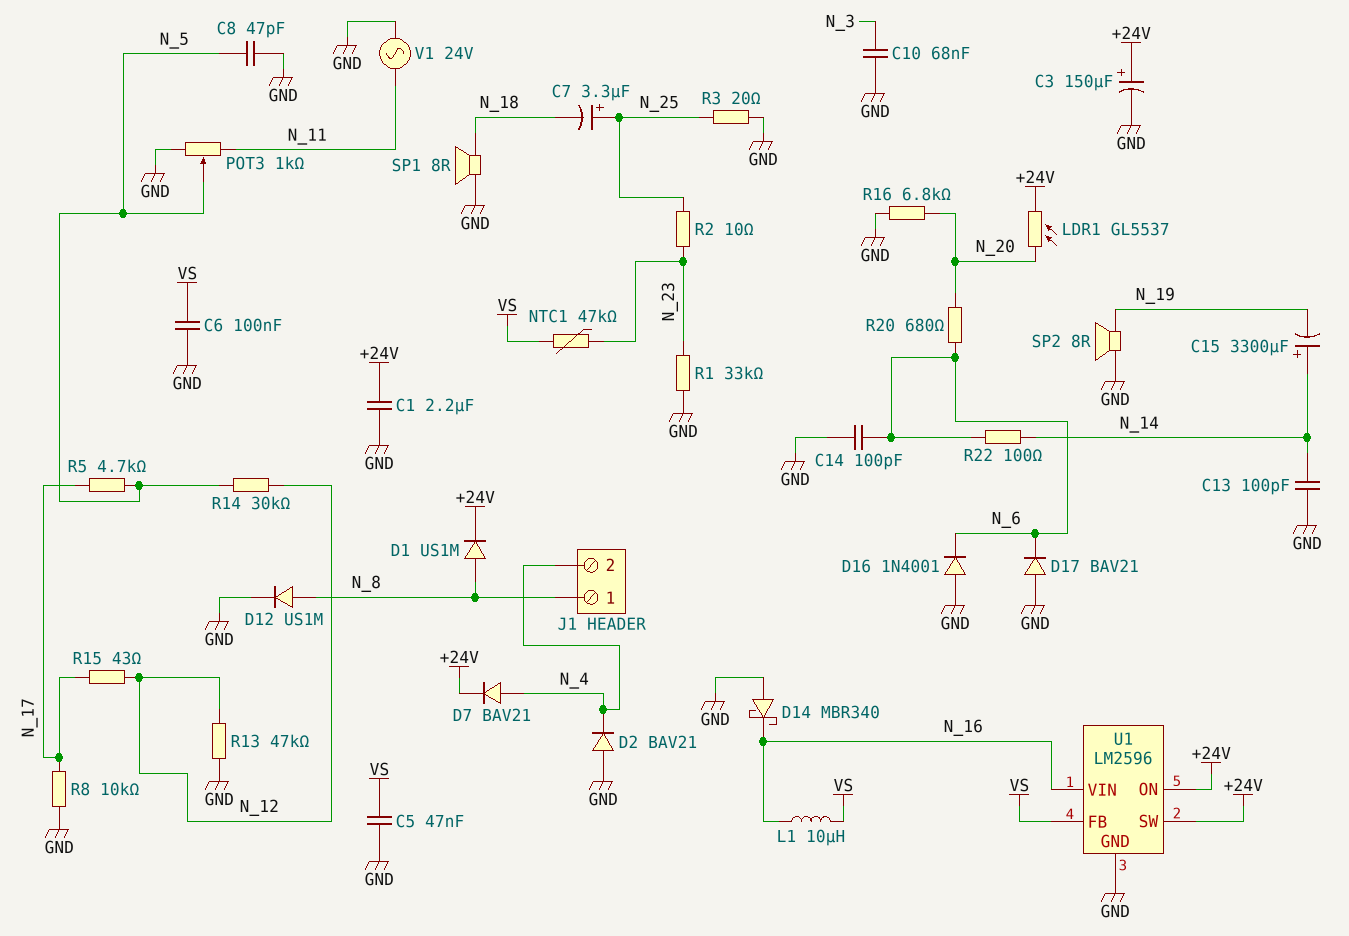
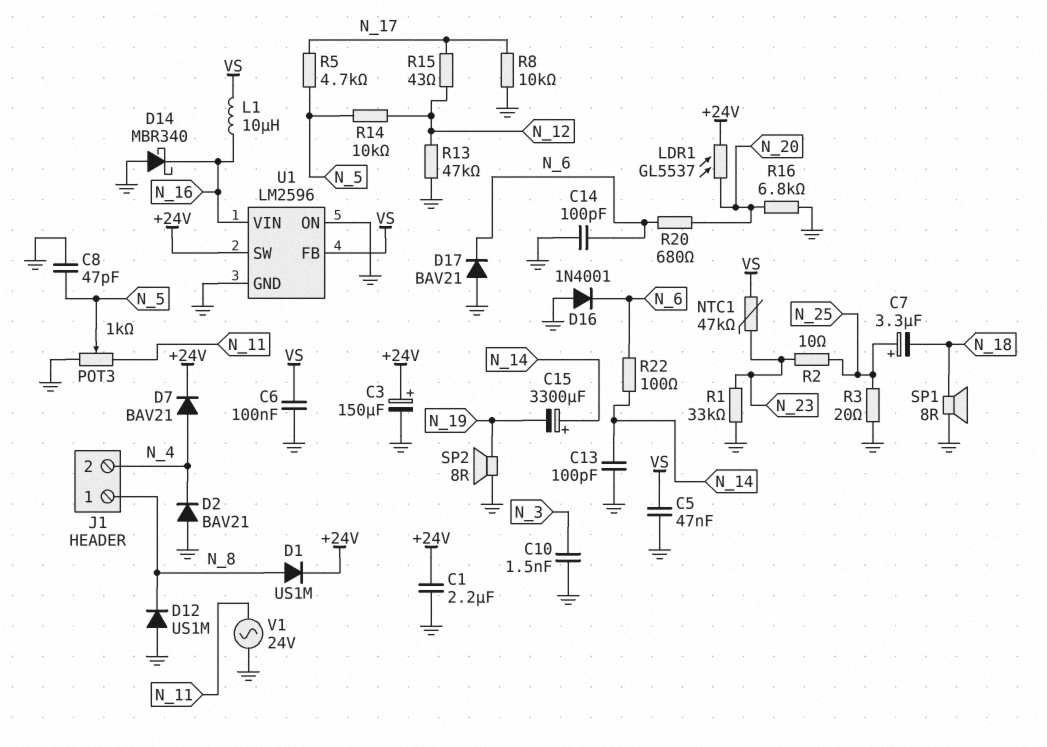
C10: 68nF (GND, N_3) -> 1.5nF (GND, N_3)
D12: diode US1M (A N_8, K GND) -> diode US1M (A GND, K N_8)
R14: 30k (N_5, N_12) -> 10k (N_5, N_12)
U1 pin ON: +24V -> GND

